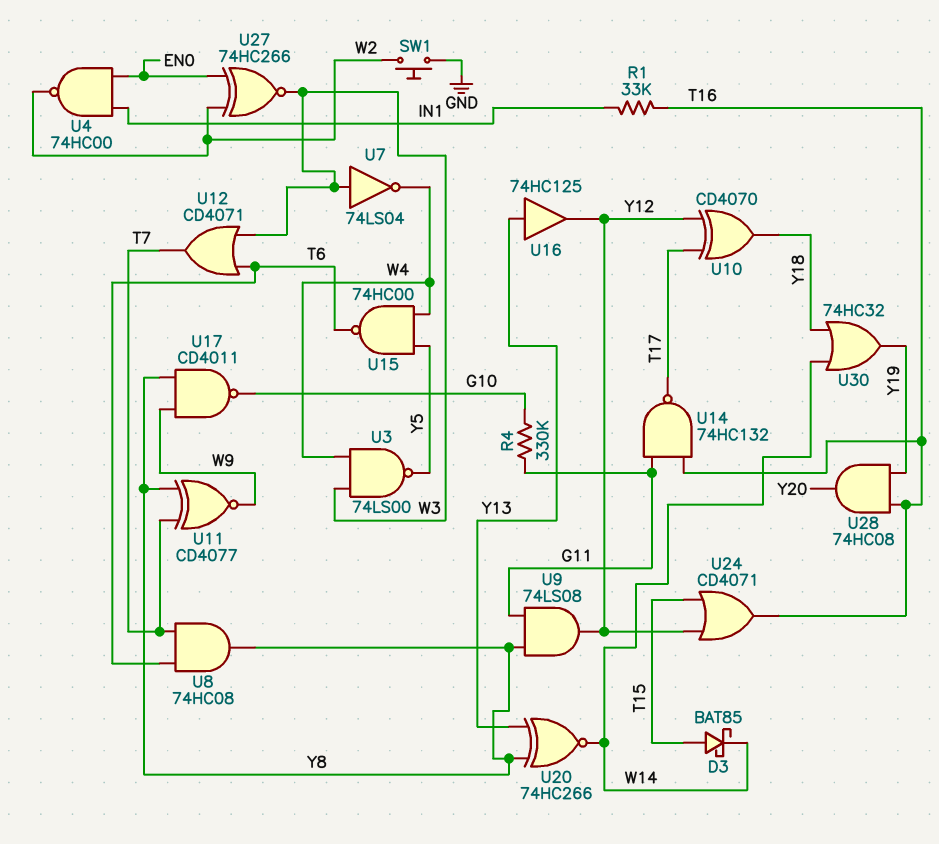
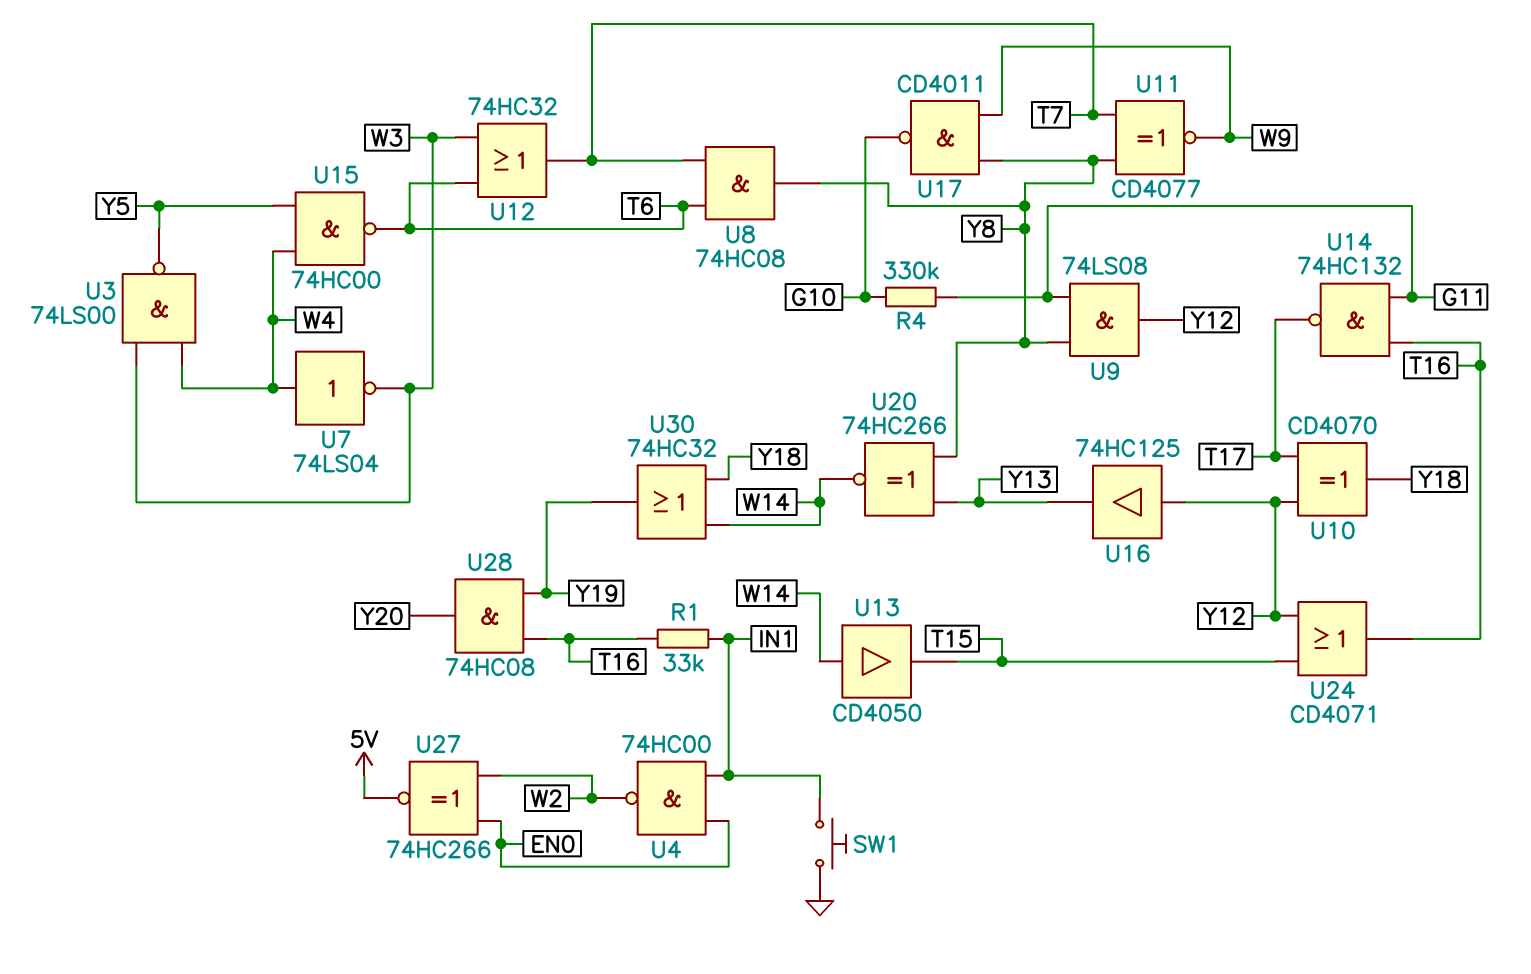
D3: schottky BAT85 (A T15, K W14) -> none
SW1: button (GND, W2) -> button (GND, IN1)
U7: NOT 74LS04 (in W3, out W4) -> NOT 74LS04 (in W4, out W3)
U12: OR CD4071 (in T6, in W3, out T7) -> OR 74HC32 (in T6, in W3, out T7)
U13: none -> buffer CD4050 (in W14, out T15)
U16: buffer 74HC125 (in Y13, out Y12) -> buffer 74HC125 (in Y12, out Y13)
U27: XNOR 74HC266 (in EN0, in W2, out W3) -> XNOR 74HC266 (in EN0, in W2, out 5V)

